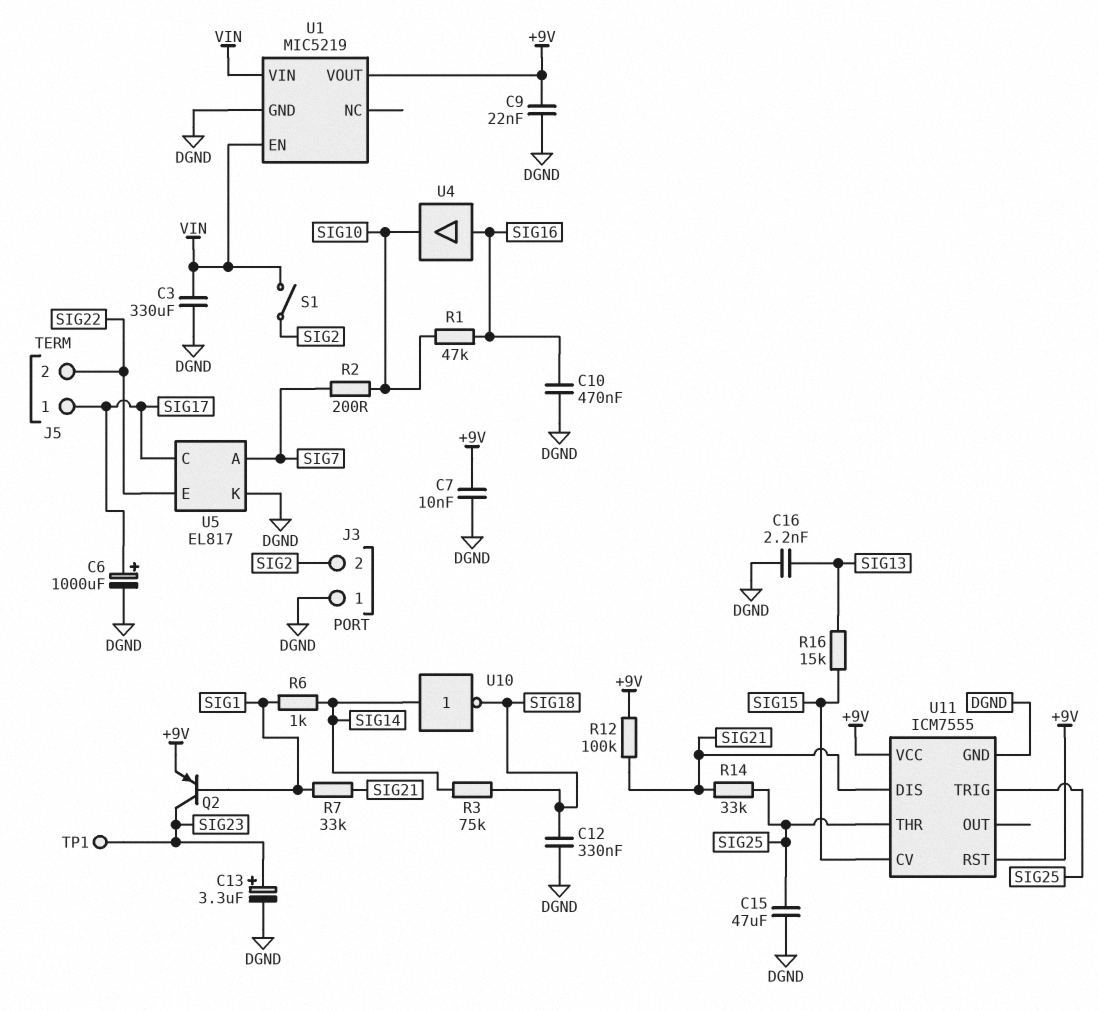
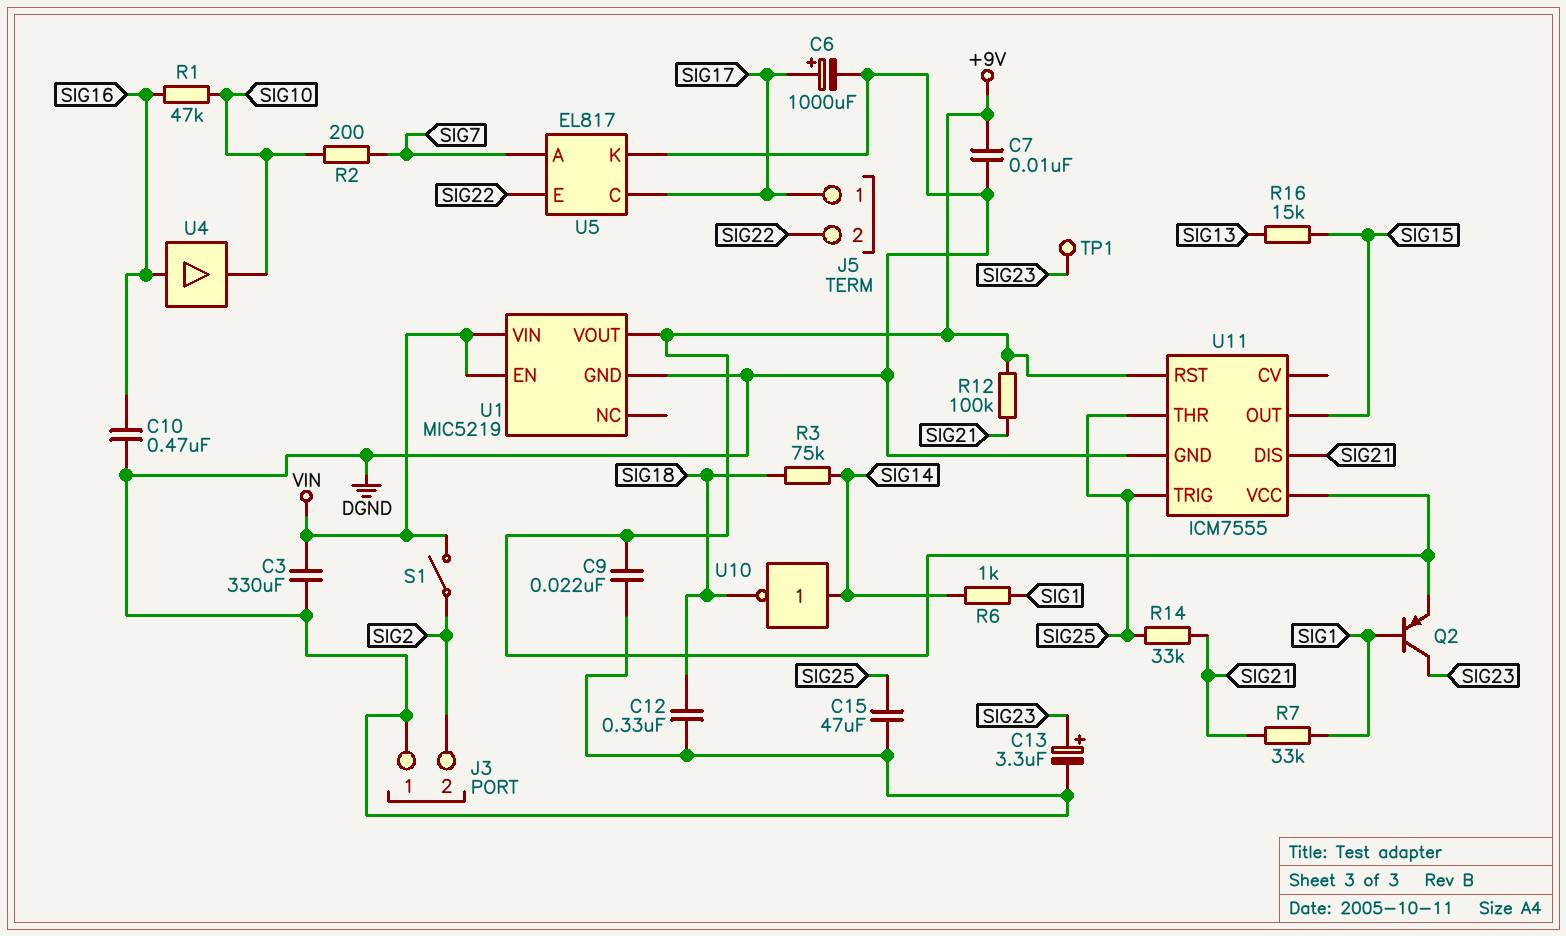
C16: 2.2nF (DGND, SIG13) -> none
U11 pin CV: SIG15 -> none
U11 pin OUT: none -> SIG15

